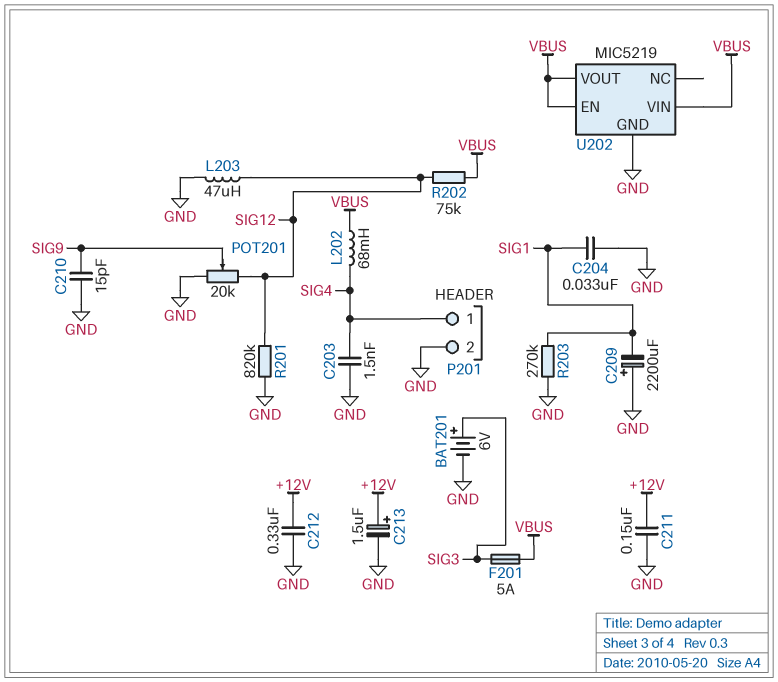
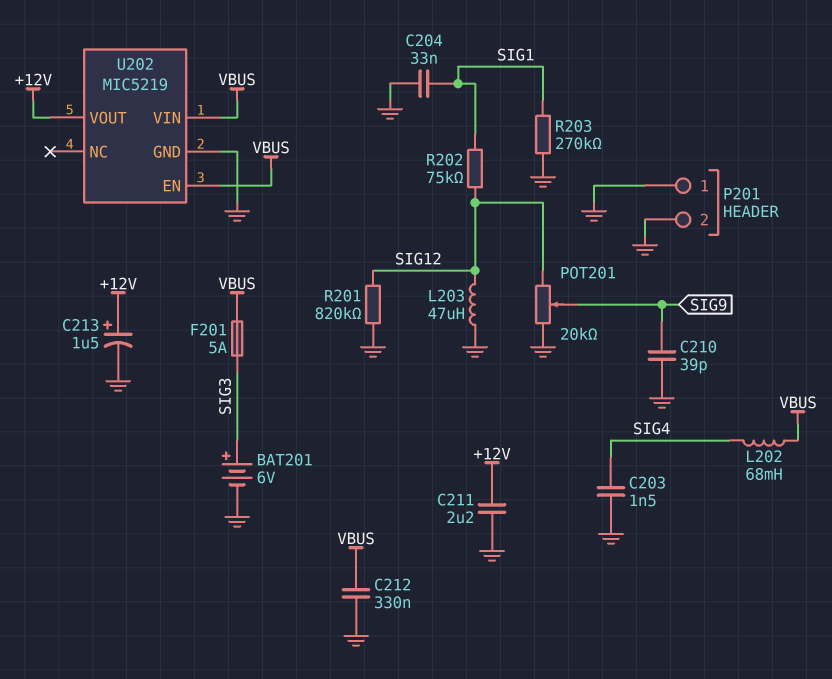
C209: 2200uF (plus GND, minus SIG1) -> none
C210: 15pF (GND, SIG9) -> 39pF (GND, SIG9)
C211: 150nF (+12V, GND) -> 2.2uF (+12V, GND)
C212: 330nF (+12V, GND) -> 330nF (GND, VBUS)
P201 pin 1: SIG4 -> GND
R202: 75k (SIG12, VBUS) -> 75k (SIG1, SIG12)
U202 pin VOUT: VBUS -> +12V

